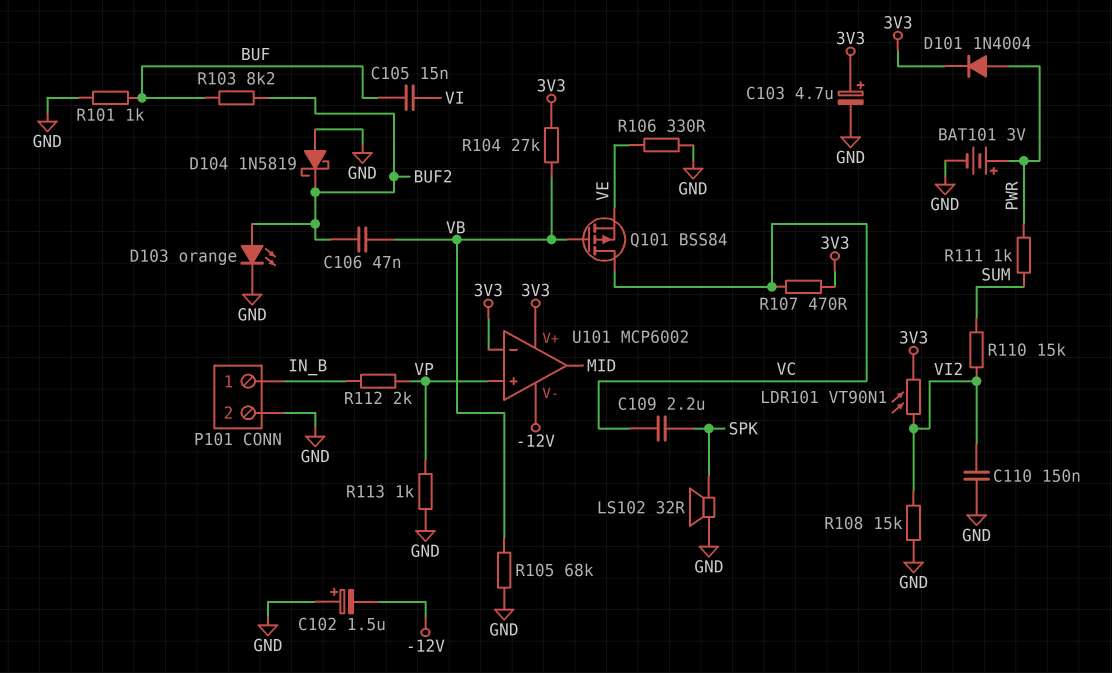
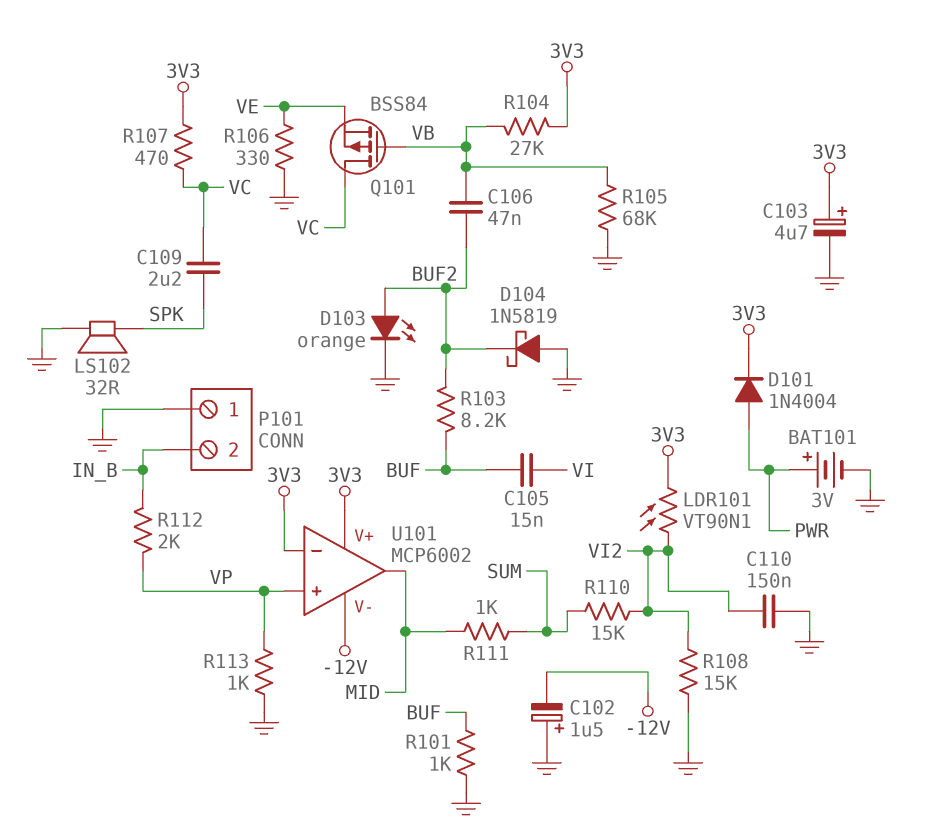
P101 pin 1: IN_B -> GND
P101 pin 2: GND -> IN_B
R111: 1k (PWR, SUM) -> 1k (MID, SUM)

